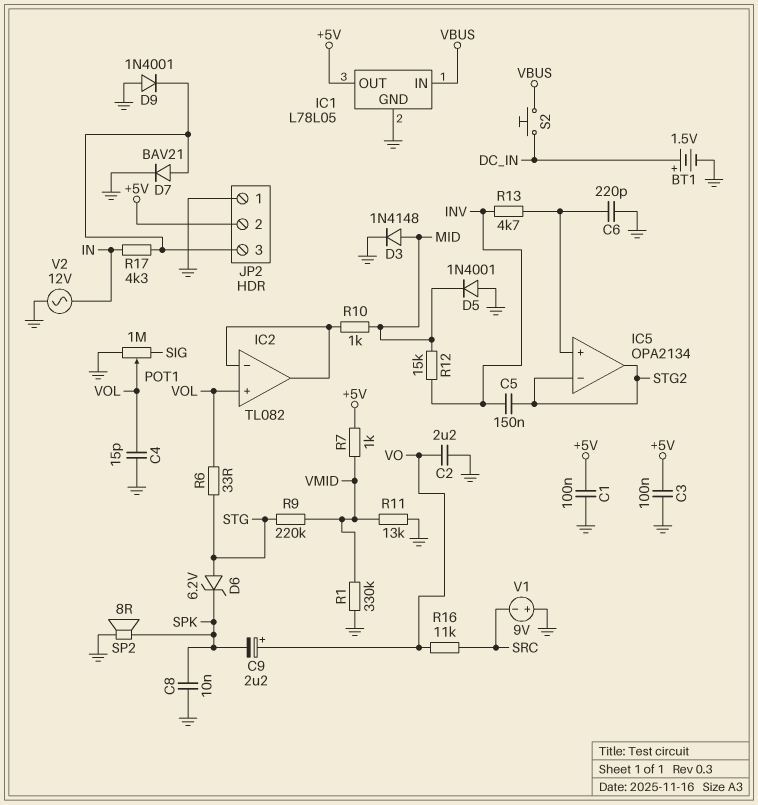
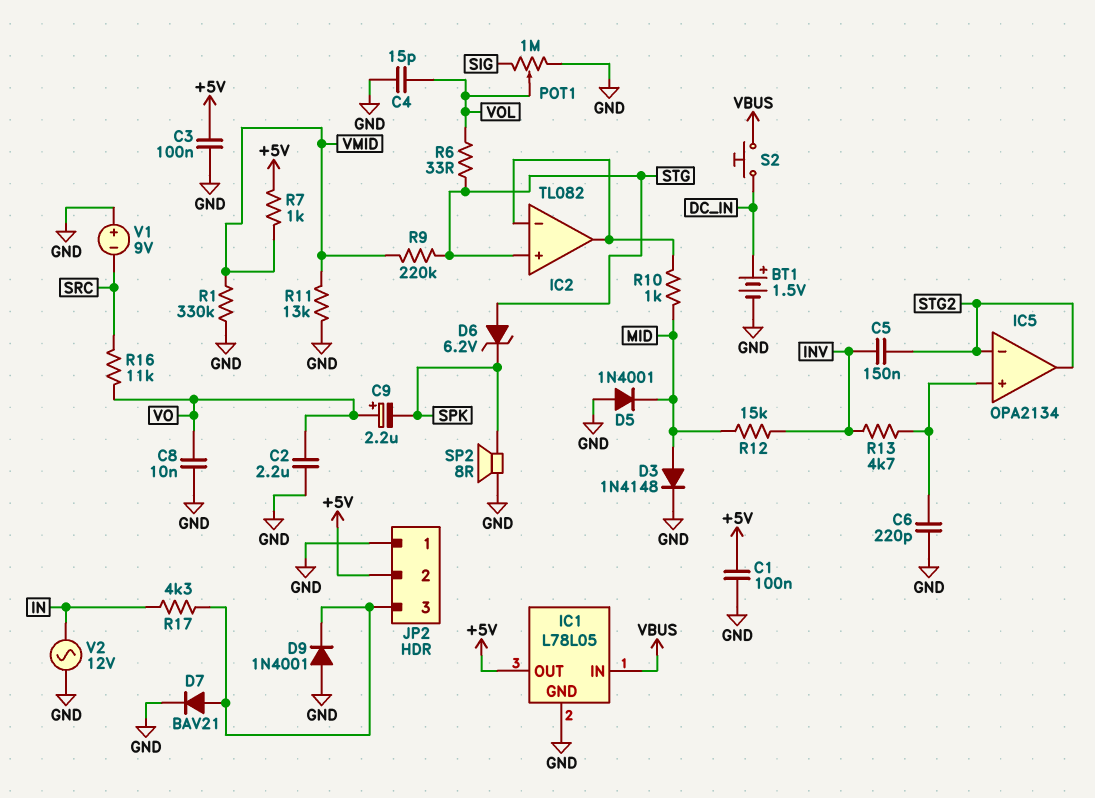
C8: 10nF (GND, SPK) -> 10nF (GND, VO)
IC2 pin in+: VOL -> STG

